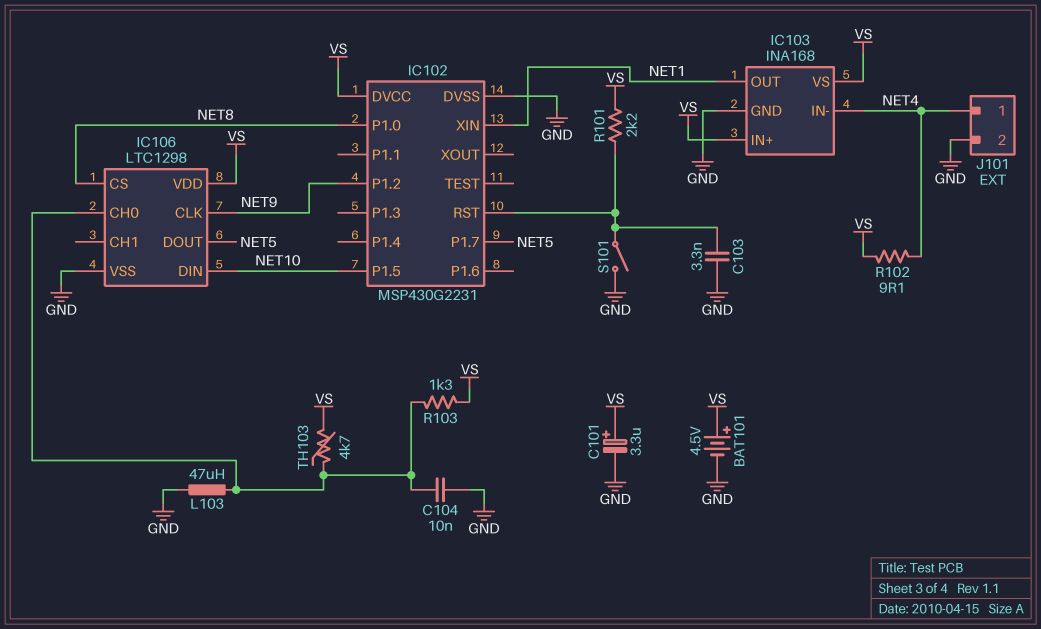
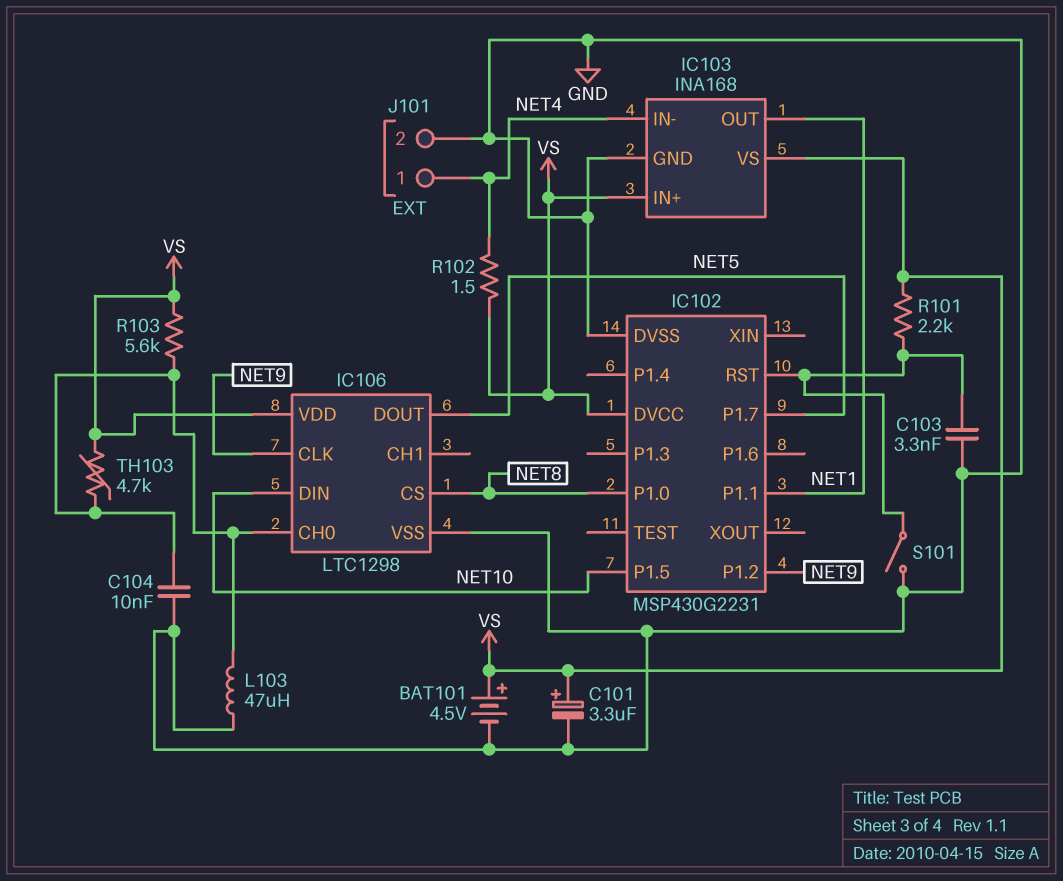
IC102 pin P1.1: none -> NET1
IC102 pin XIN: NET1 -> none
R102: 9.1 (NET4, VS) -> 1.5 (NET4, VS)
R103: 1.3k (IC106/CH0, VS) -> 5.6k (IC106/CH0, VS)

